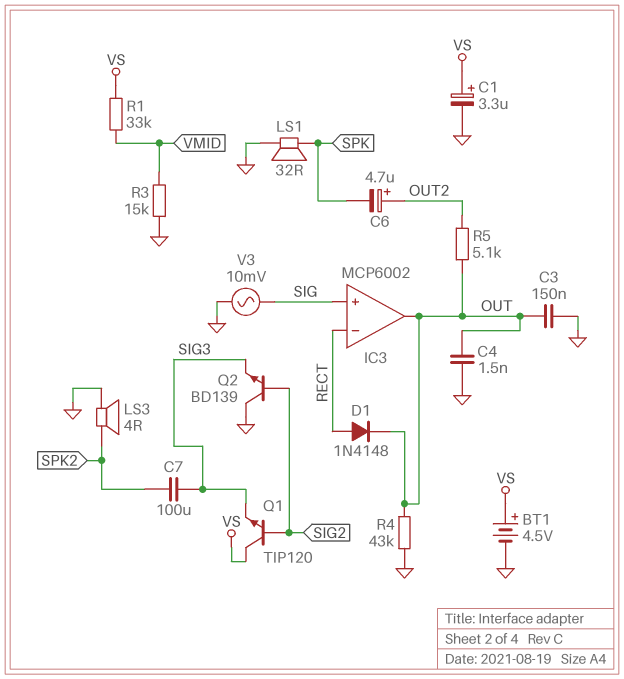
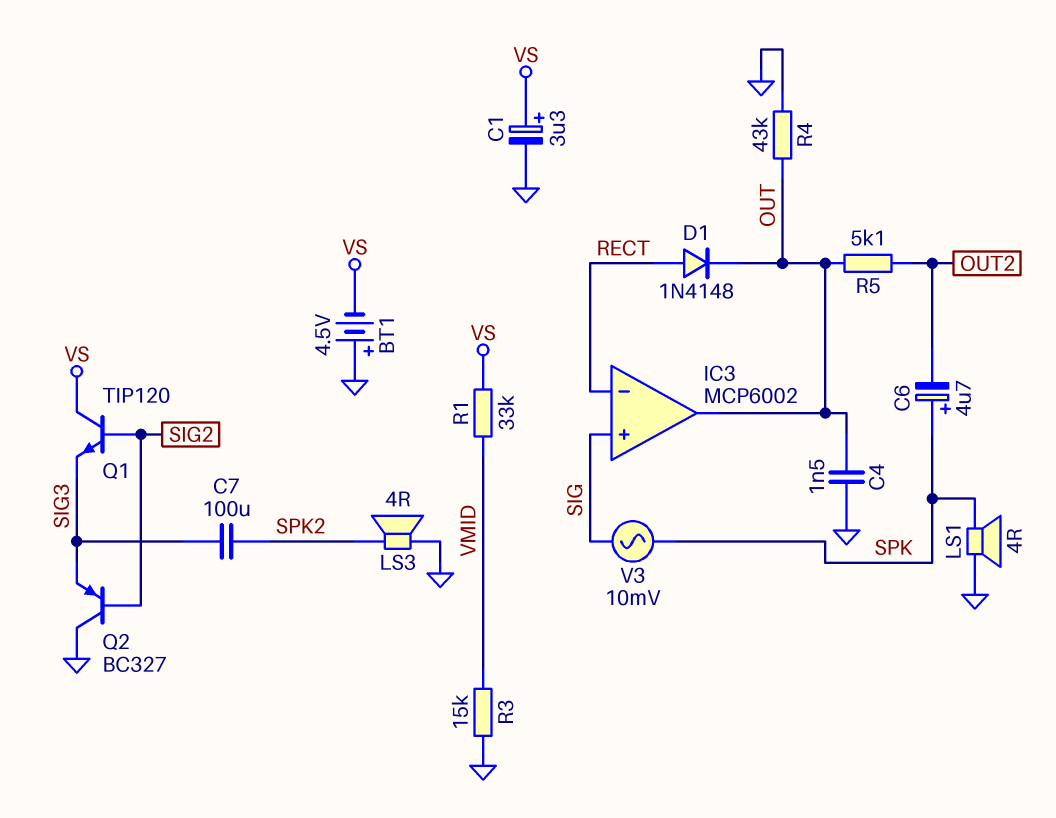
BT1: 4.5V (plus VS, minus GND) -> 4.5V (plus GND, minus VS)
C3: 150nF (GND, OUT) -> none
C6: 4.7uF (plus OUT2, minus SPK) -> 4.7uF (plus SPK, minus OUT2)
LS1: speaker 32R (GND, SPK) -> speaker 4R (GND, SPK)
Q2: NPN BD139 (B SIG2, C GND, E SIG3) -> PNP BC327 (B SIG2, C GND, E SIG3)
V3: AC 10mV (GND, SIG) -> AC 10mV (SIG, SPK)

